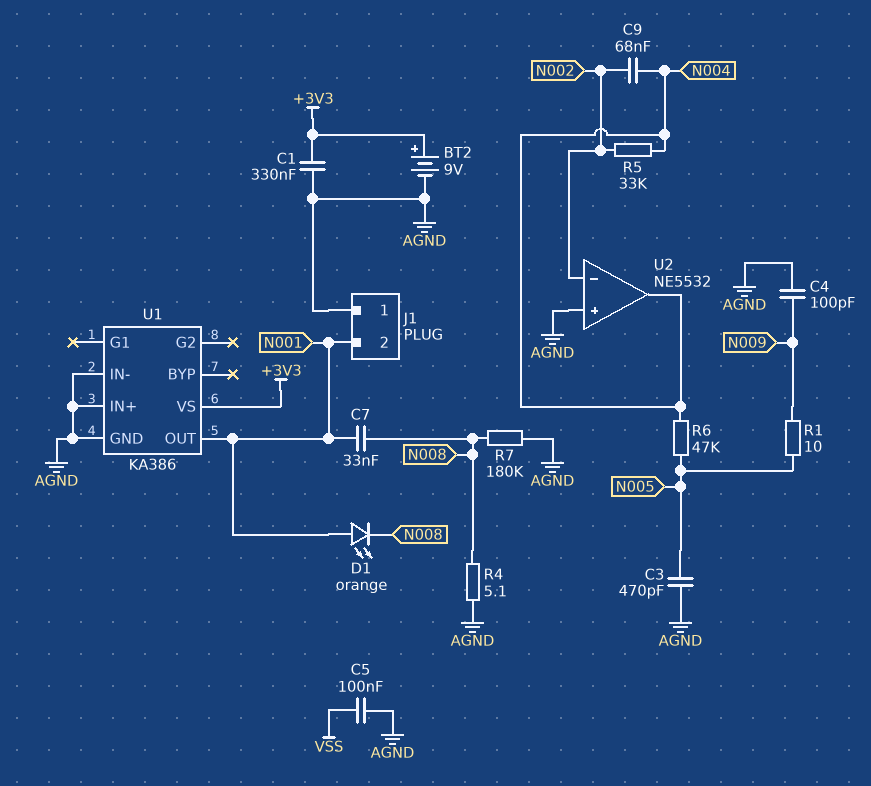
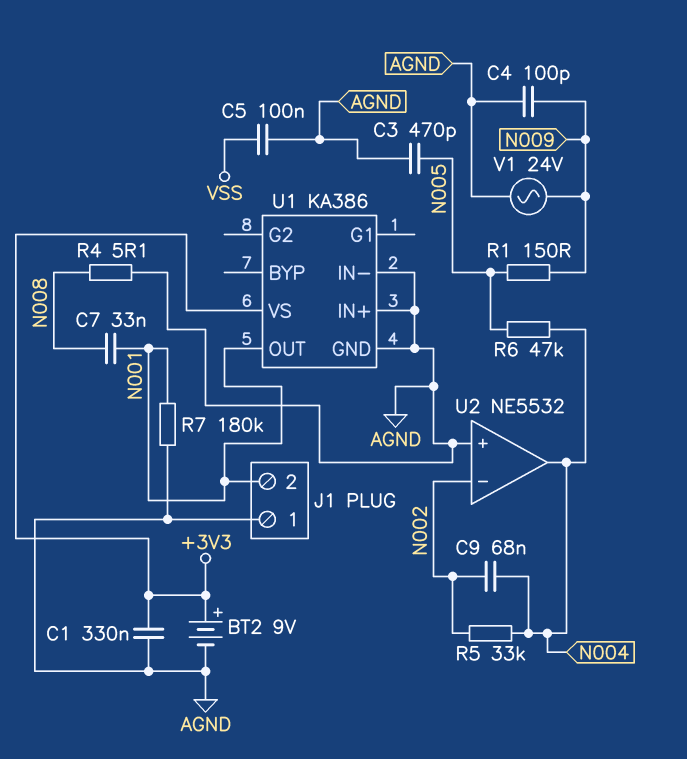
D1: LED orange (A N001, K N008) -> none
R1: 10 (N005, N009) -> 150 (N005, N009)
R7: 180k (AGND, N008) -> 180k (AGND, N001)
V1: none -> AC 24V (AGND, N009)

